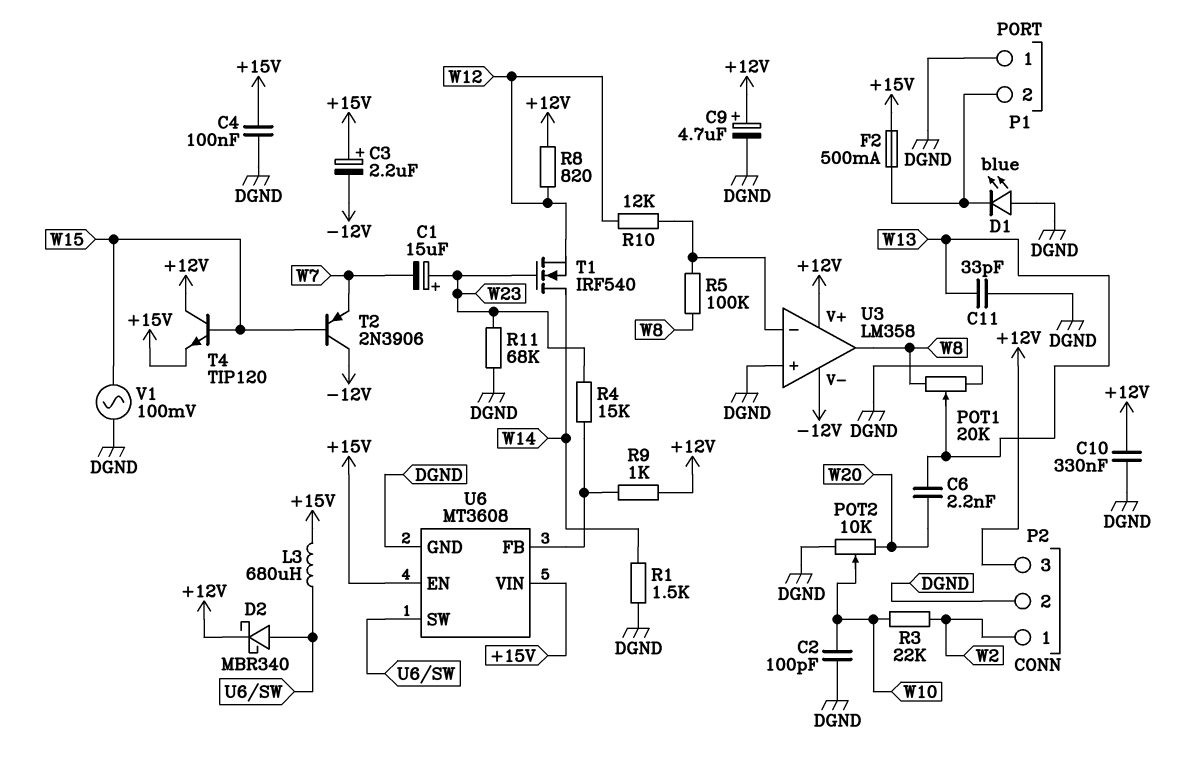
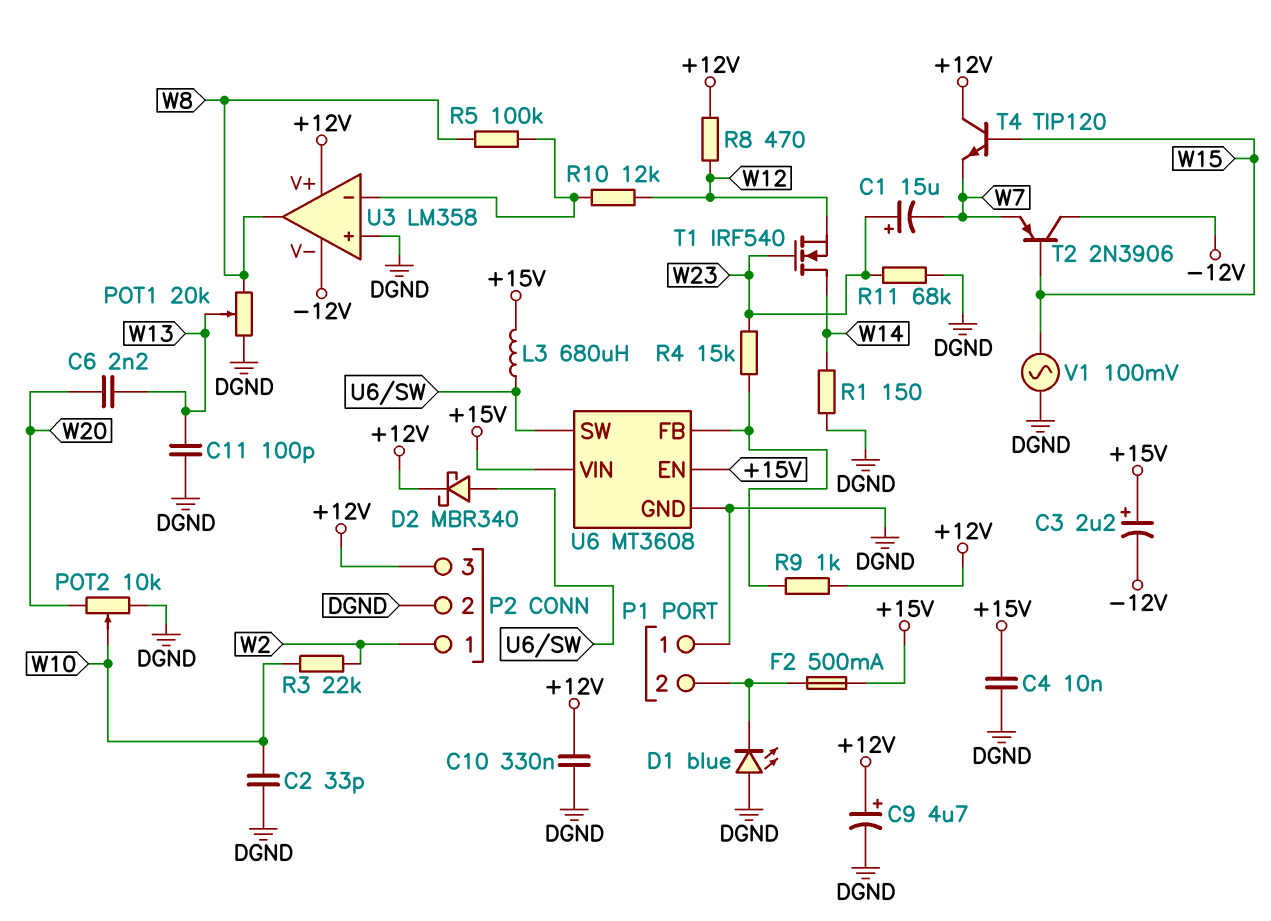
C2: 100pF (DGND, W10) -> 33pF (DGND, W10)
C4: 100nF (+15V, DGND) -> 10nF (+15V, DGND)
C11: 33pF (DGND, W13) -> 100pF (DGND, W13)
R1: 1.5k (DGND, W14) -> 150 (DGND, W14)
R8: 820 (+12V, W12) -> 470 (+12V, W12)
T4: NPN TIP120 (B W15, C +12V, E +15V) -> NPN TIP120 (B W15, C +12V, E W7)

